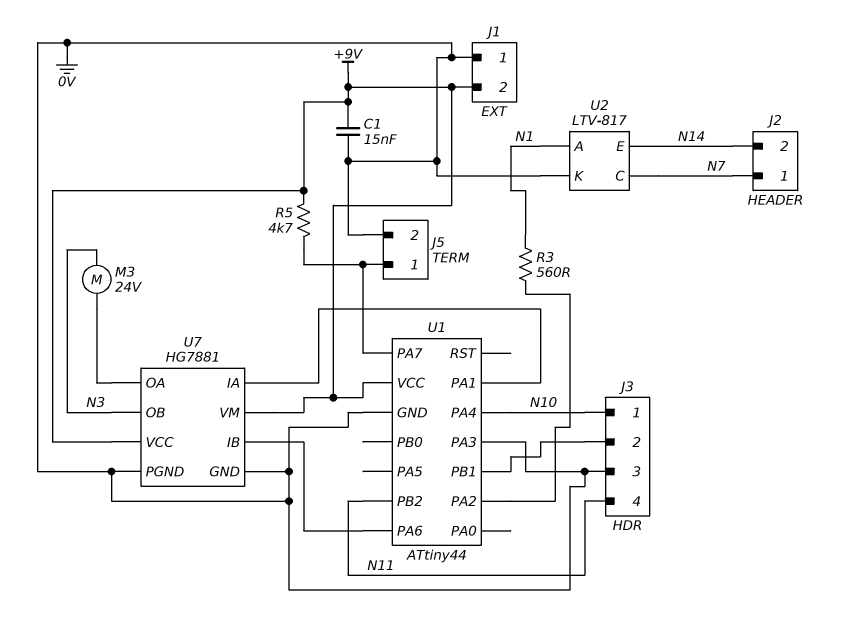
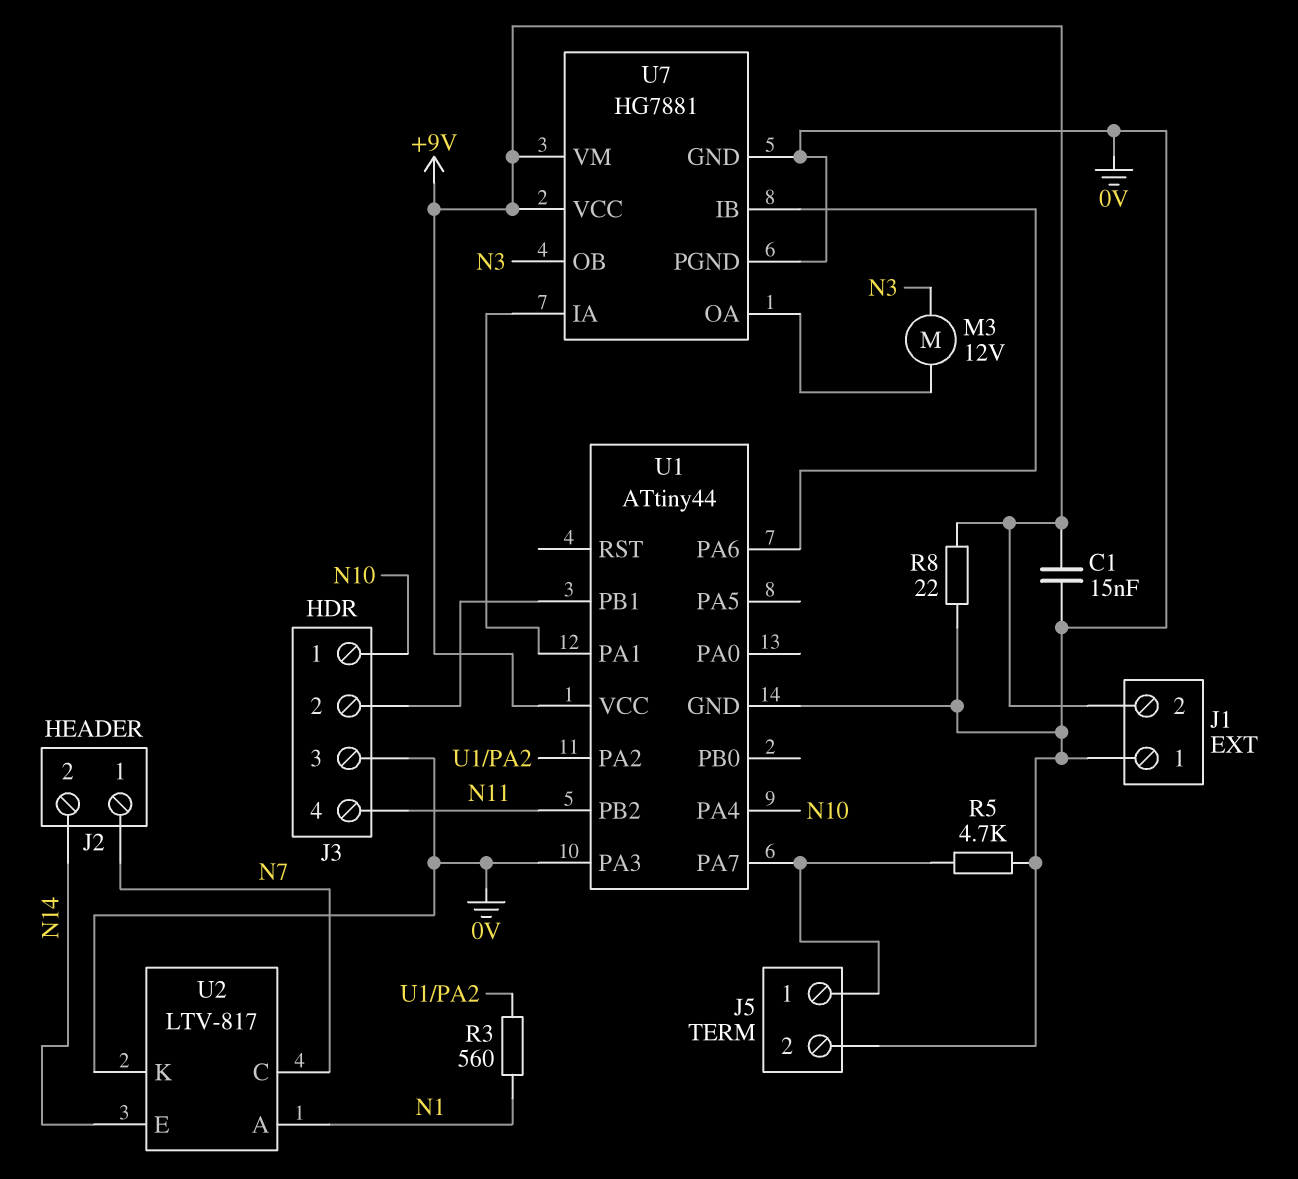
M3: motor 24V (N3, U7/OA) -> motor 12V (N3, U7/OA)
R5: 4.7k (+9V, J5/1) -> 4.7k (0V, J5/1)
R8: none -> 22 (+9V, 0V)

